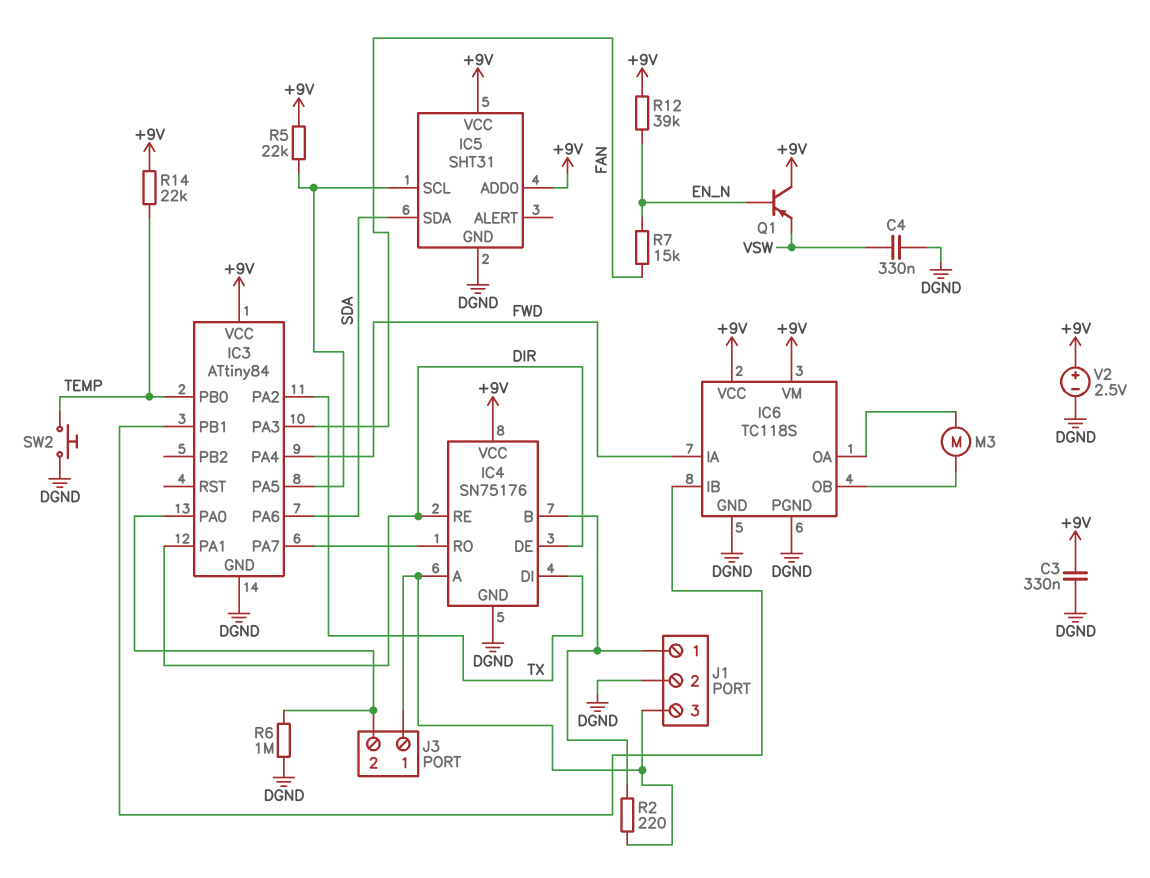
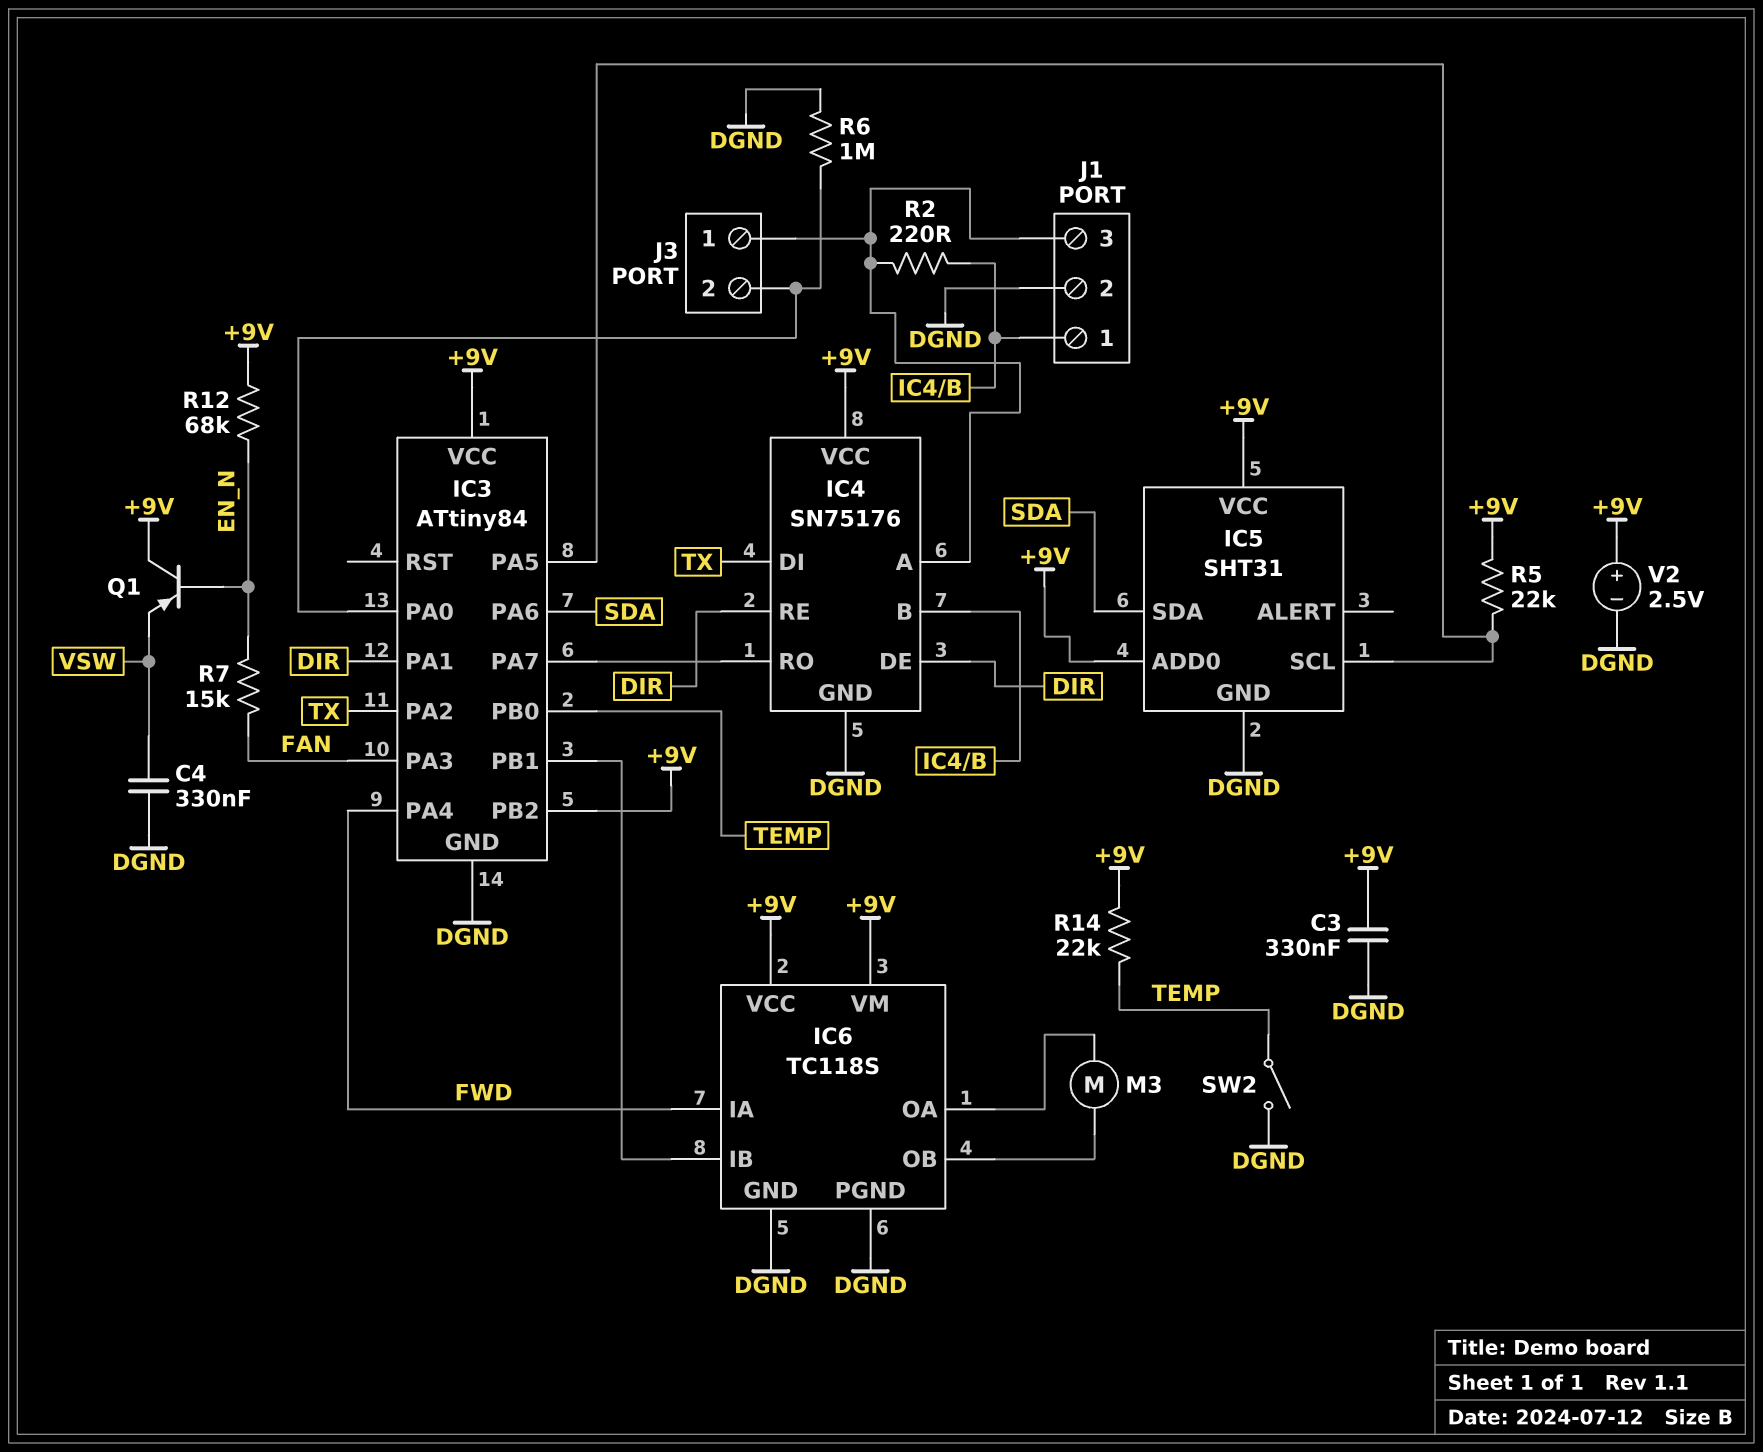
IC3 pin PB2: none -> +9V
R12: 39k (+9V, EN_N) -> 68k (+9V, EN_N)
SW2: button (DGND, TEMP) -> switch (DGND, TEMP)

